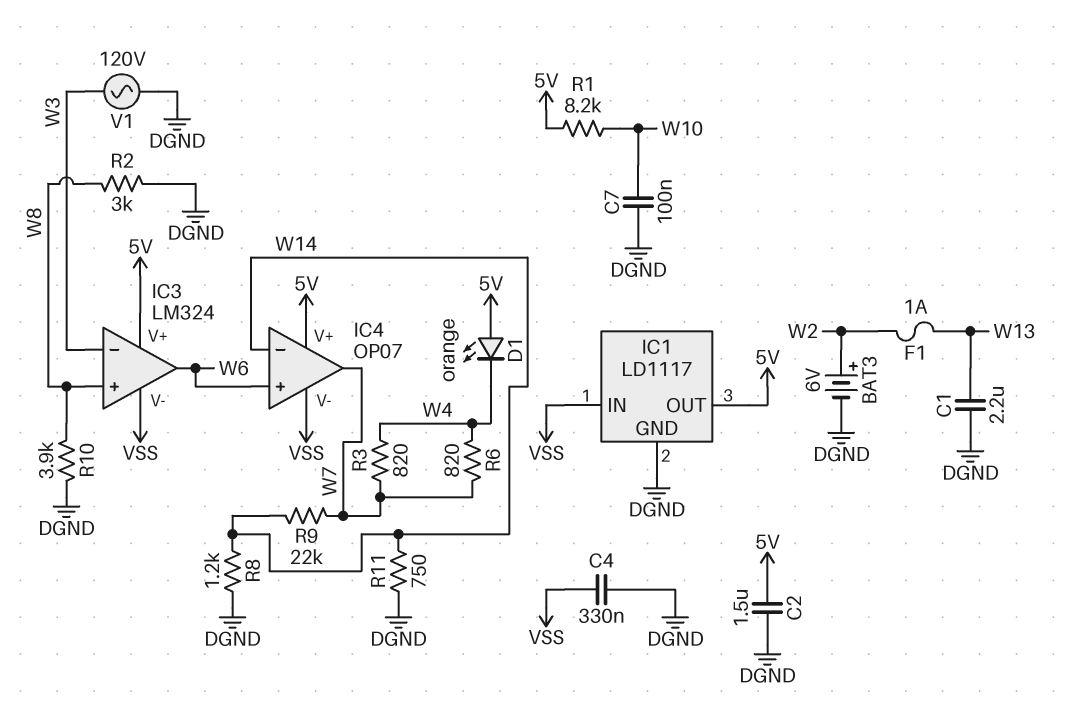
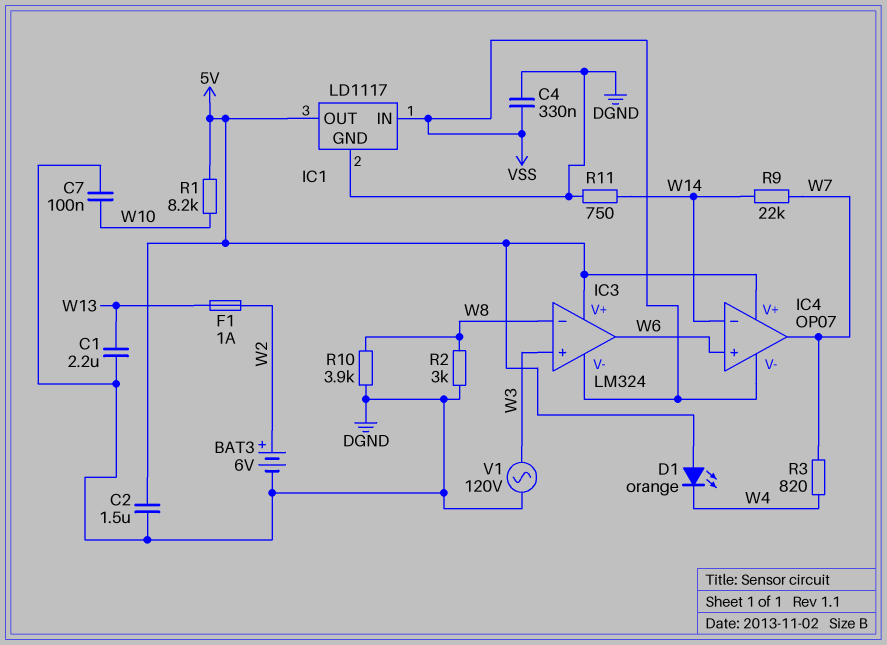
IC3 pin in+: W8 -> W3
IC3 pin in-: W3 -> W8
R6: 820 (W4, W7) -> none
R8: 1.2k (DGND, W14) -> none

